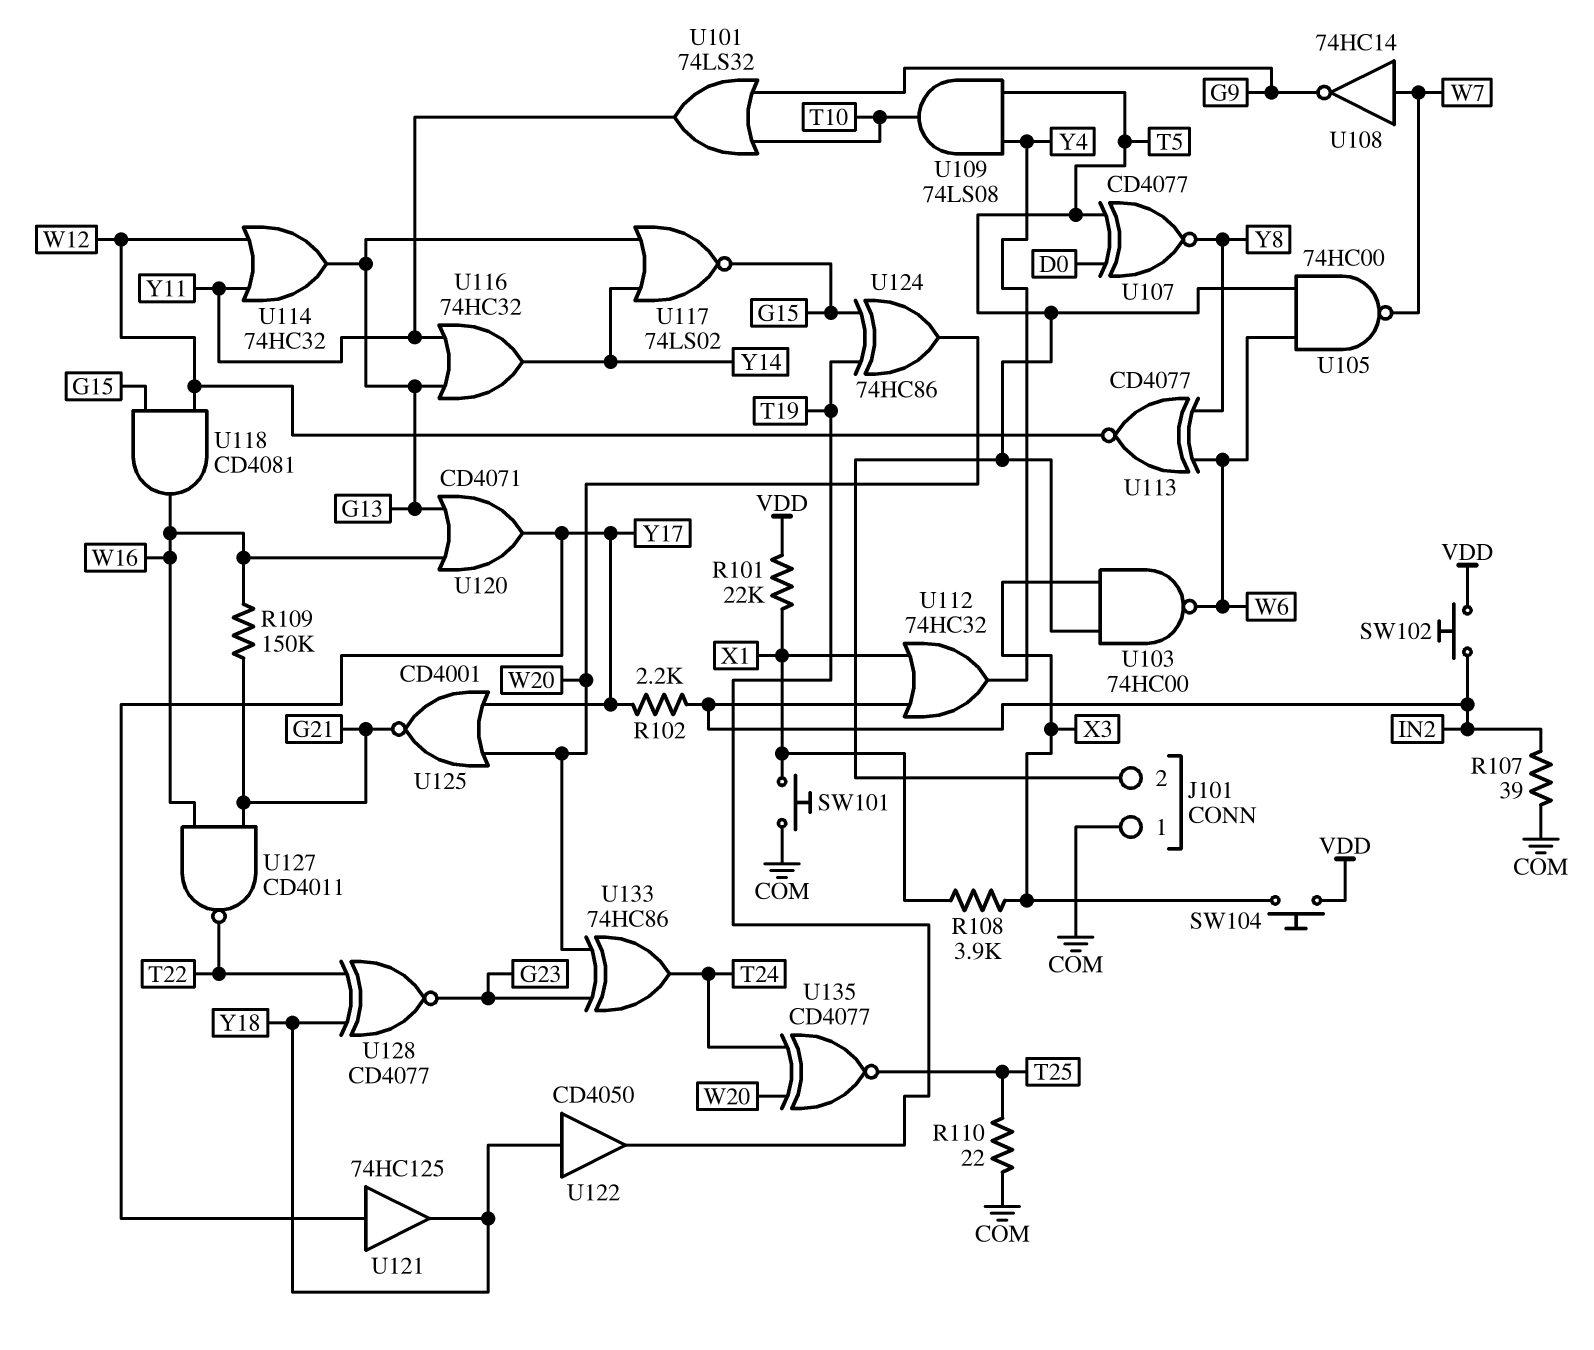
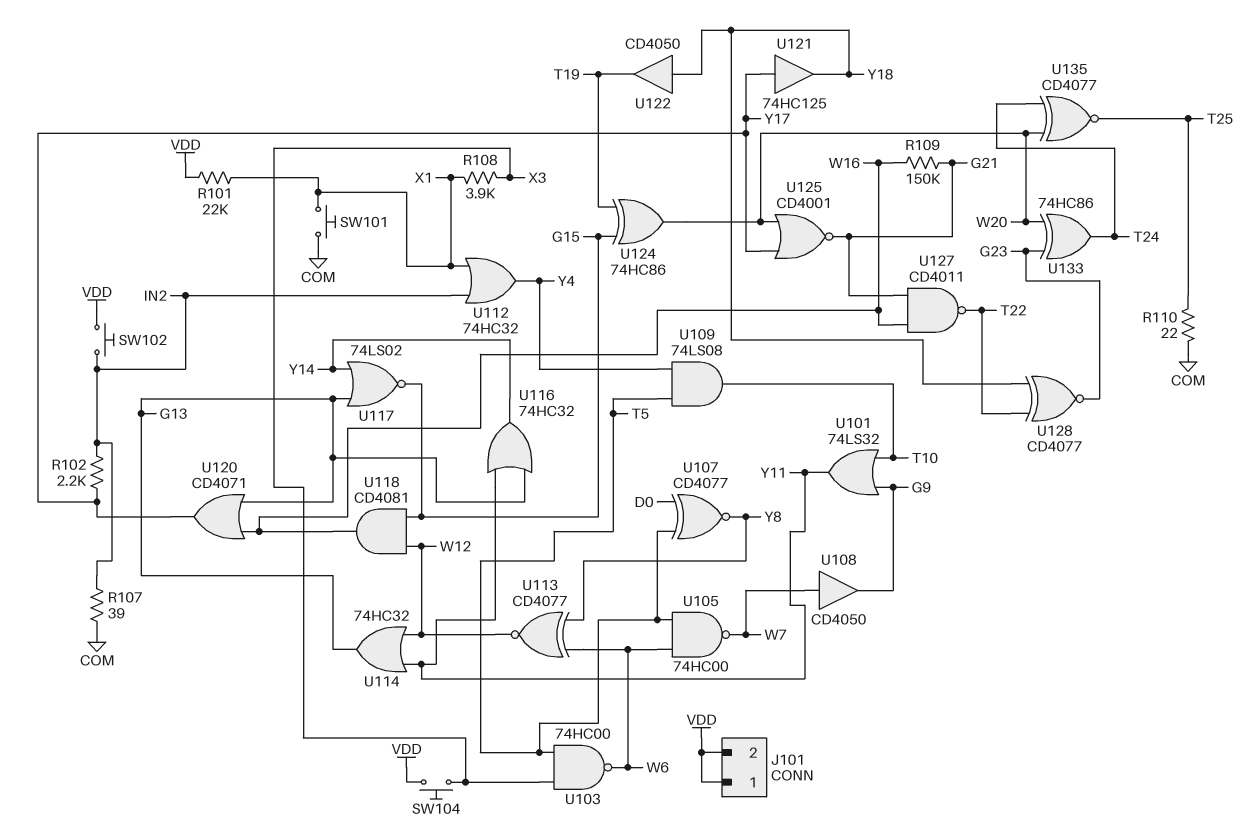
J101 pin 1: COM -> VDD
J101 pin 2: T5 -> VDD
U108: NOT 74HC14 (in W7, out G9) -> buffer CD4050 (in W7, out G9)

